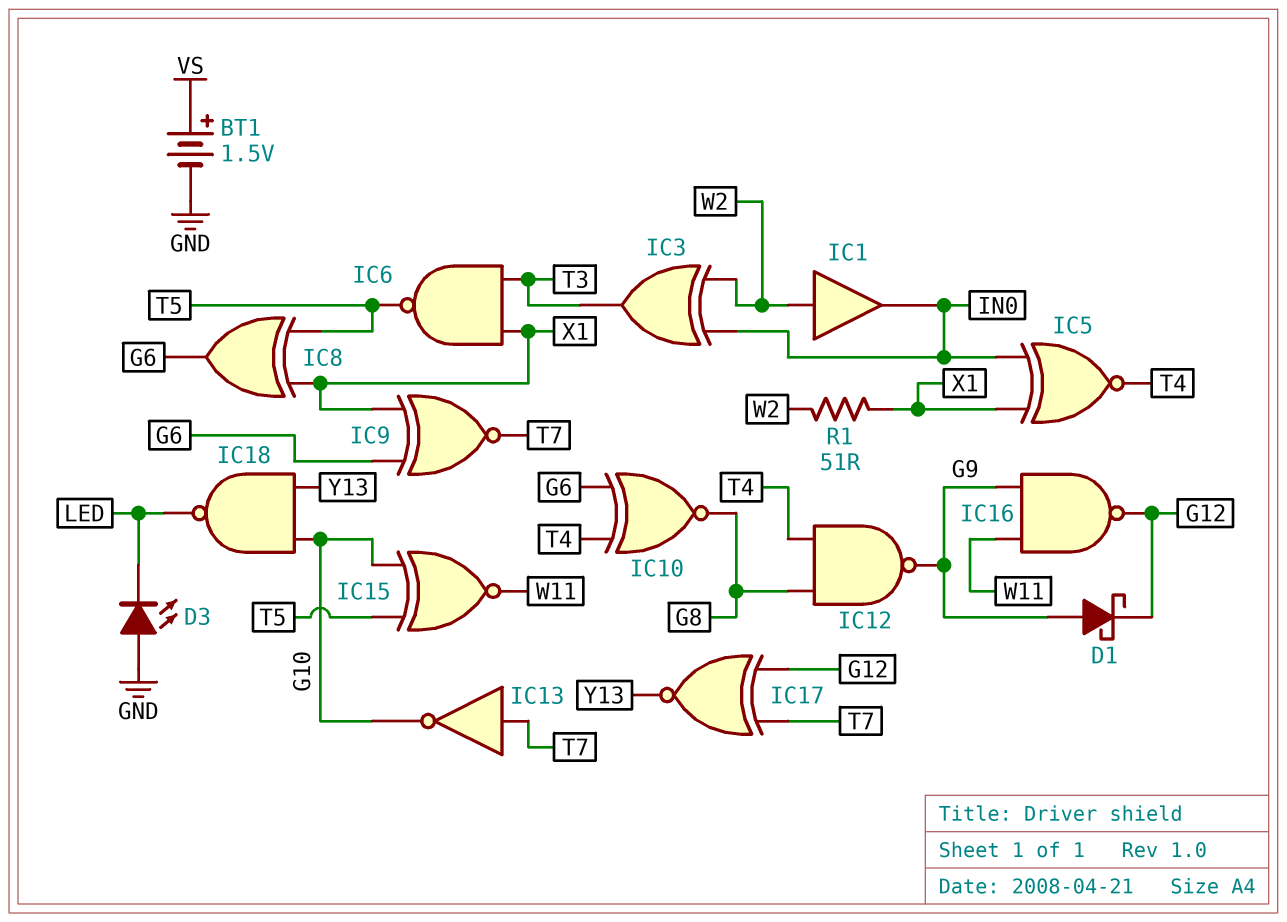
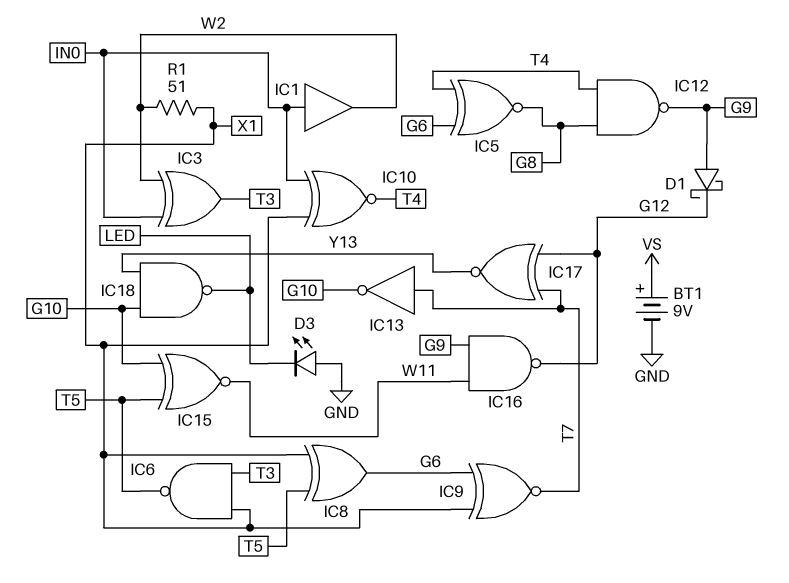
BT1: 1.5V (plus VS, minus GND) -> 9V (plus VS, minus GND)
IC1: buffer (in W2, out IN0) -> buffer (in IN0, out W2)
IC5: XNOR (in IN0, in X1, out T4) -> XNOR (in G6, in T4, out G8)
IC10: XNOR (in G6, in T4, out G8) -> XNOR (in IN0, in X1, out T4)

